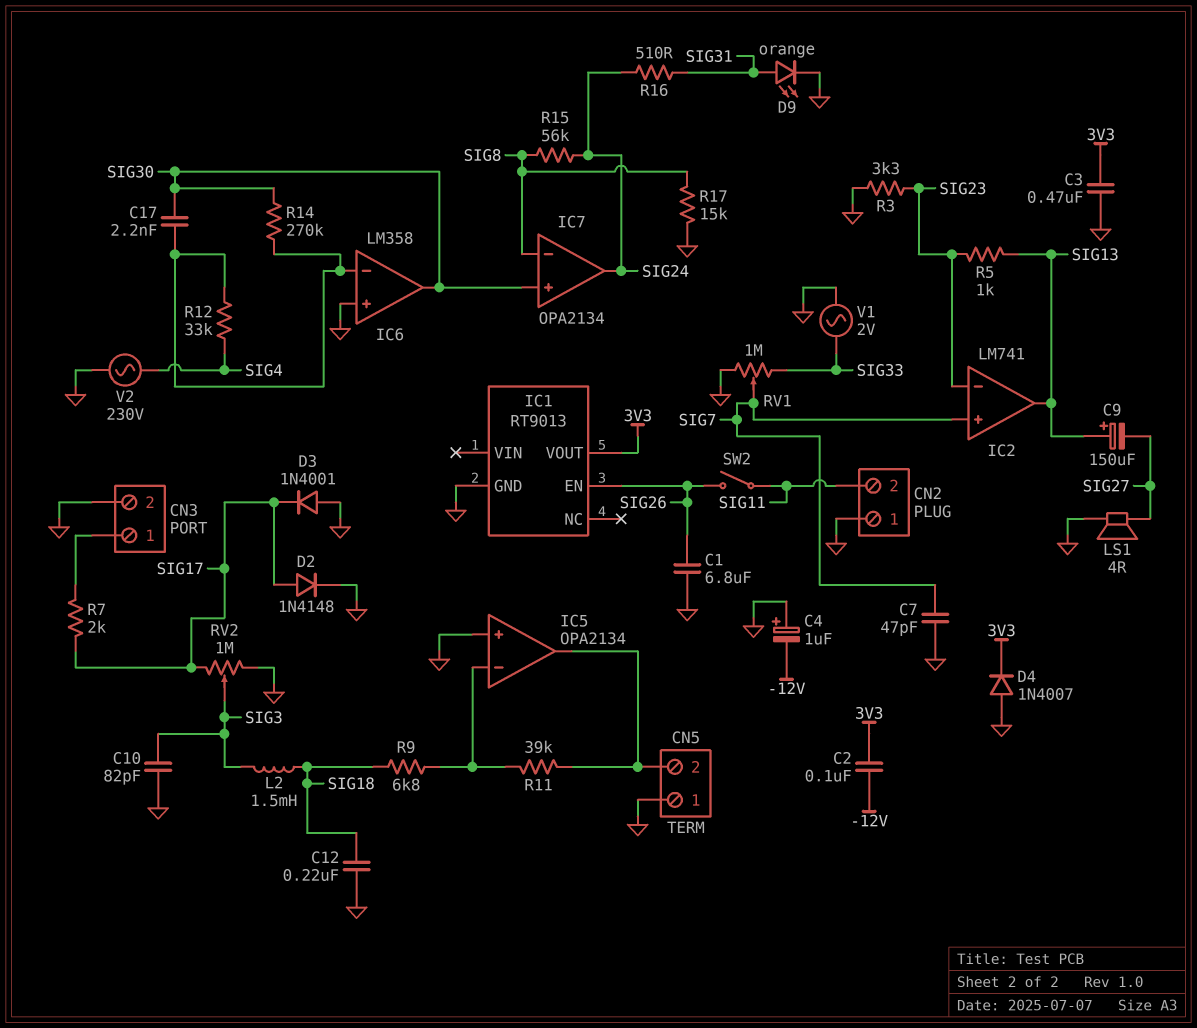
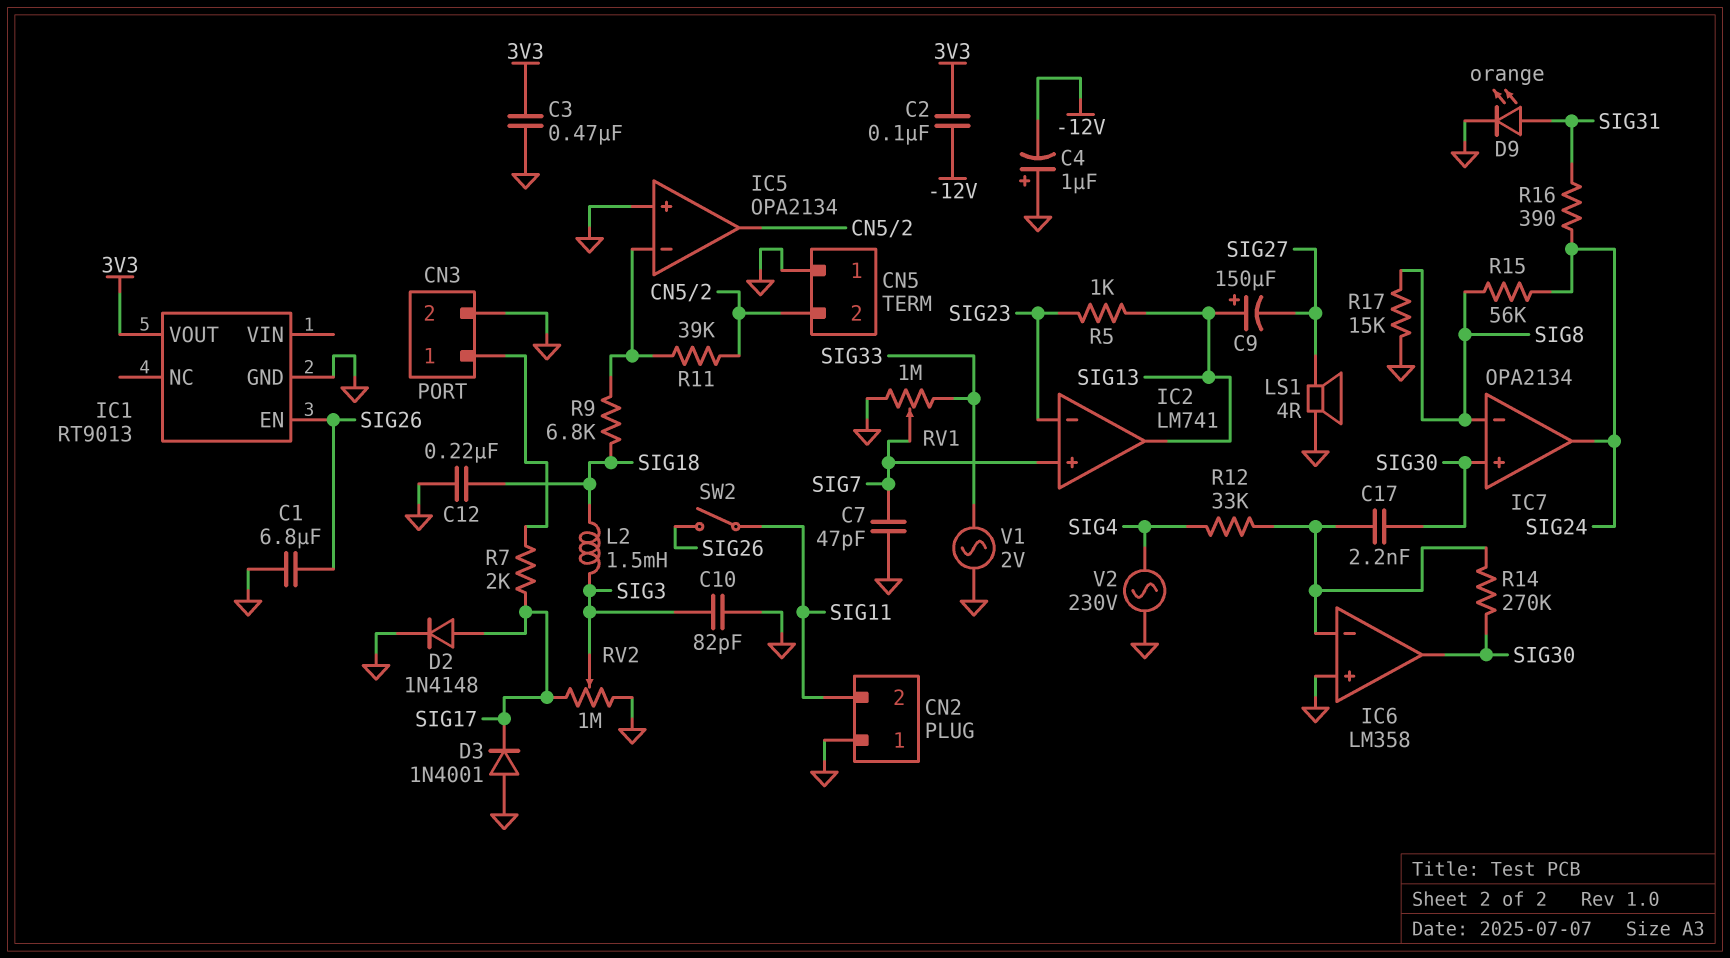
D4: diode 1N4007 (A GND, K 3V3) -> none
R3: 3.3k (GND, SIG23) -> none
R16: 510 (SIG24, SIG31) -> 390 (SIG24, SIG31)

